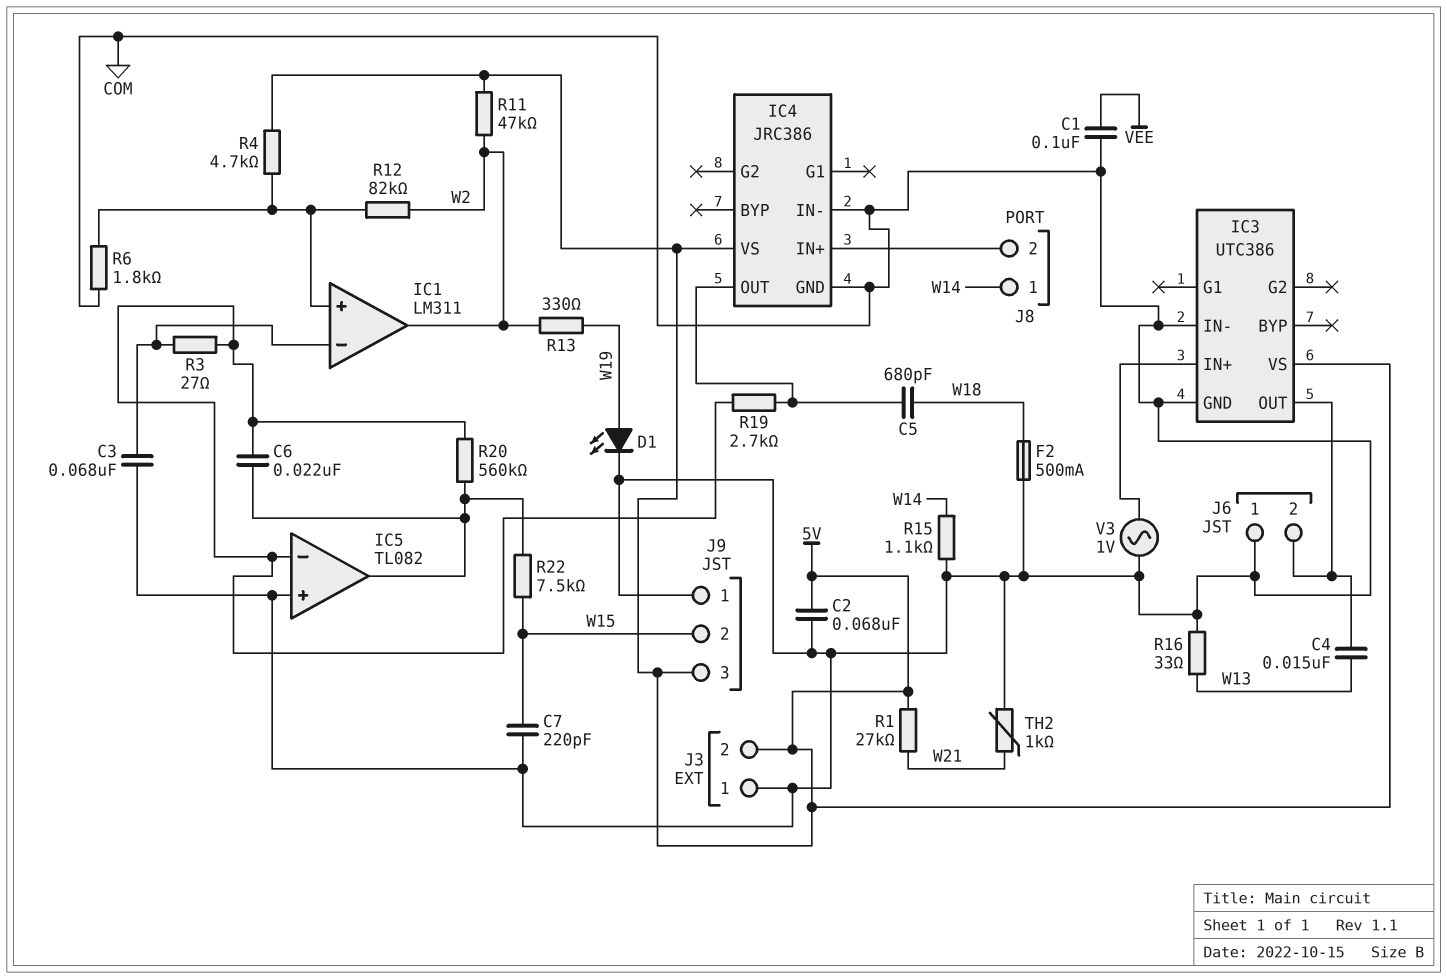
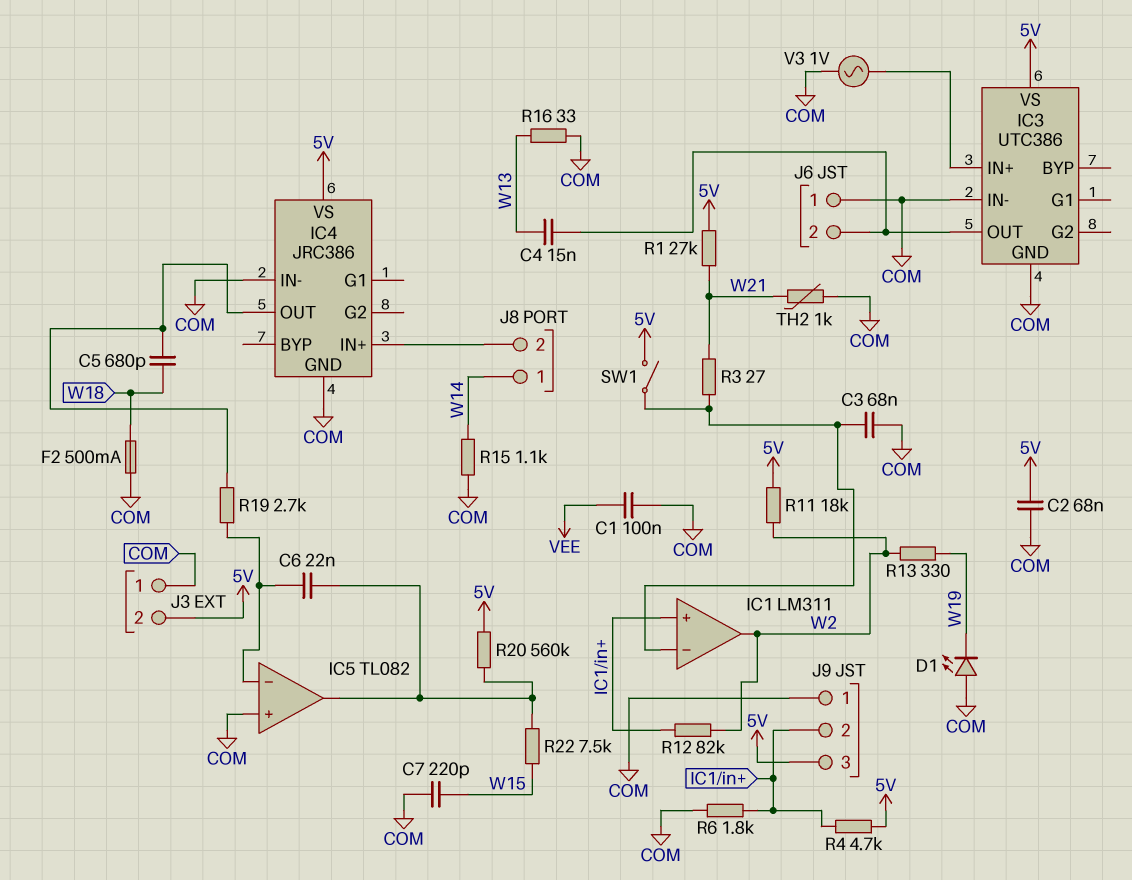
D1: LED (A W19, K COM) -> LED (A COM, K W19)
J9 pin 2: W15 -> IC1/in+
R3: 27 (IC1/in-, IC5/in-) -> 27 (IC1/in-, W21)
R11: 47k (5V, W2) -> 18k (5V, W2)
R20: 560k (IC5/in-, IC5/out) -> 560k (5V, IC5/out)
SW1: none -> switch (5V, IC1/in-)

